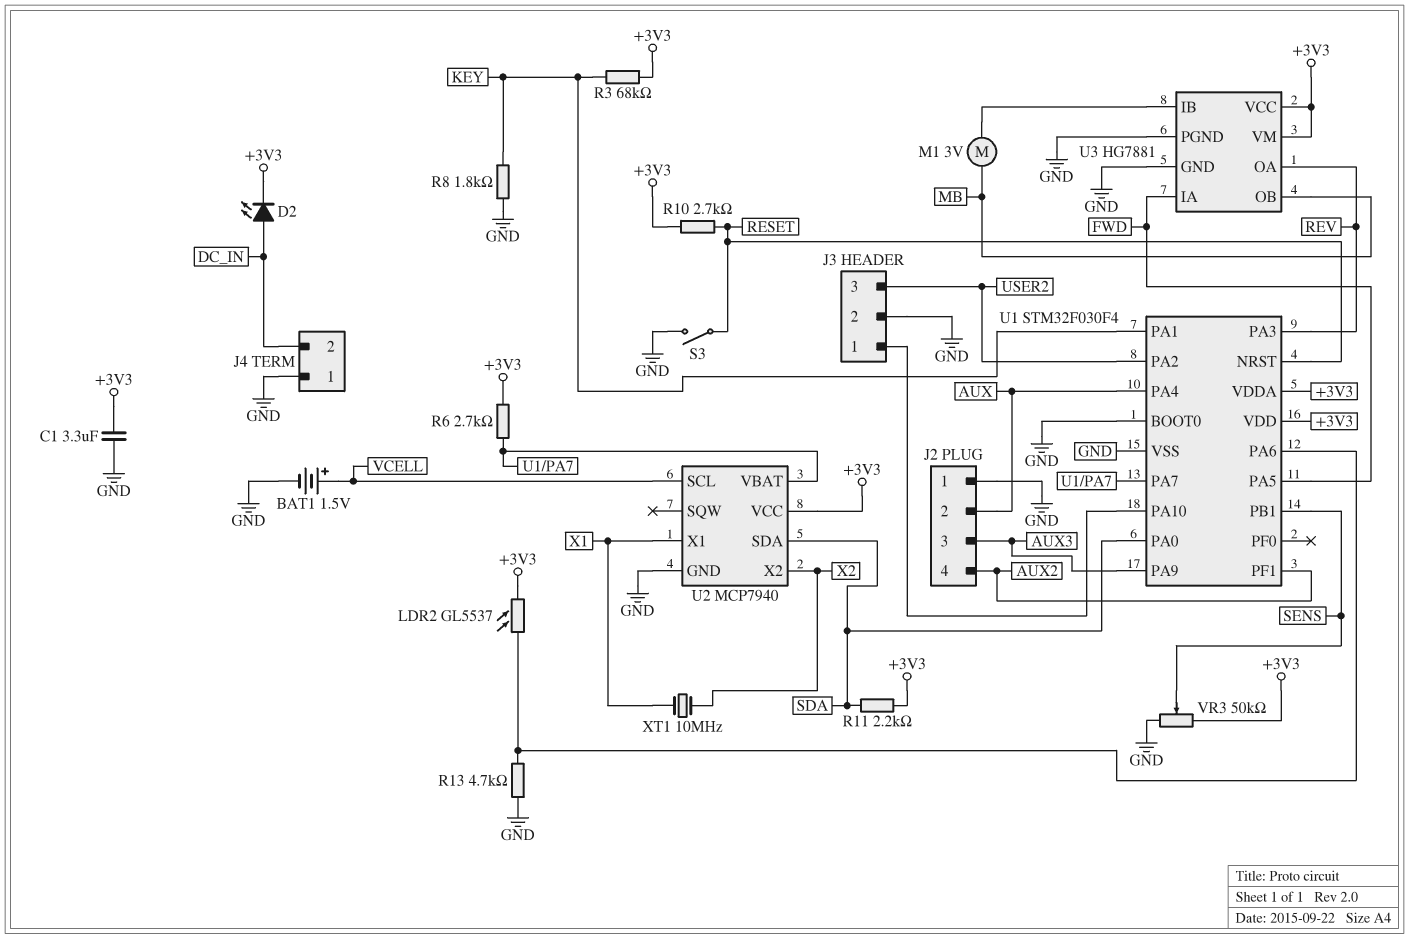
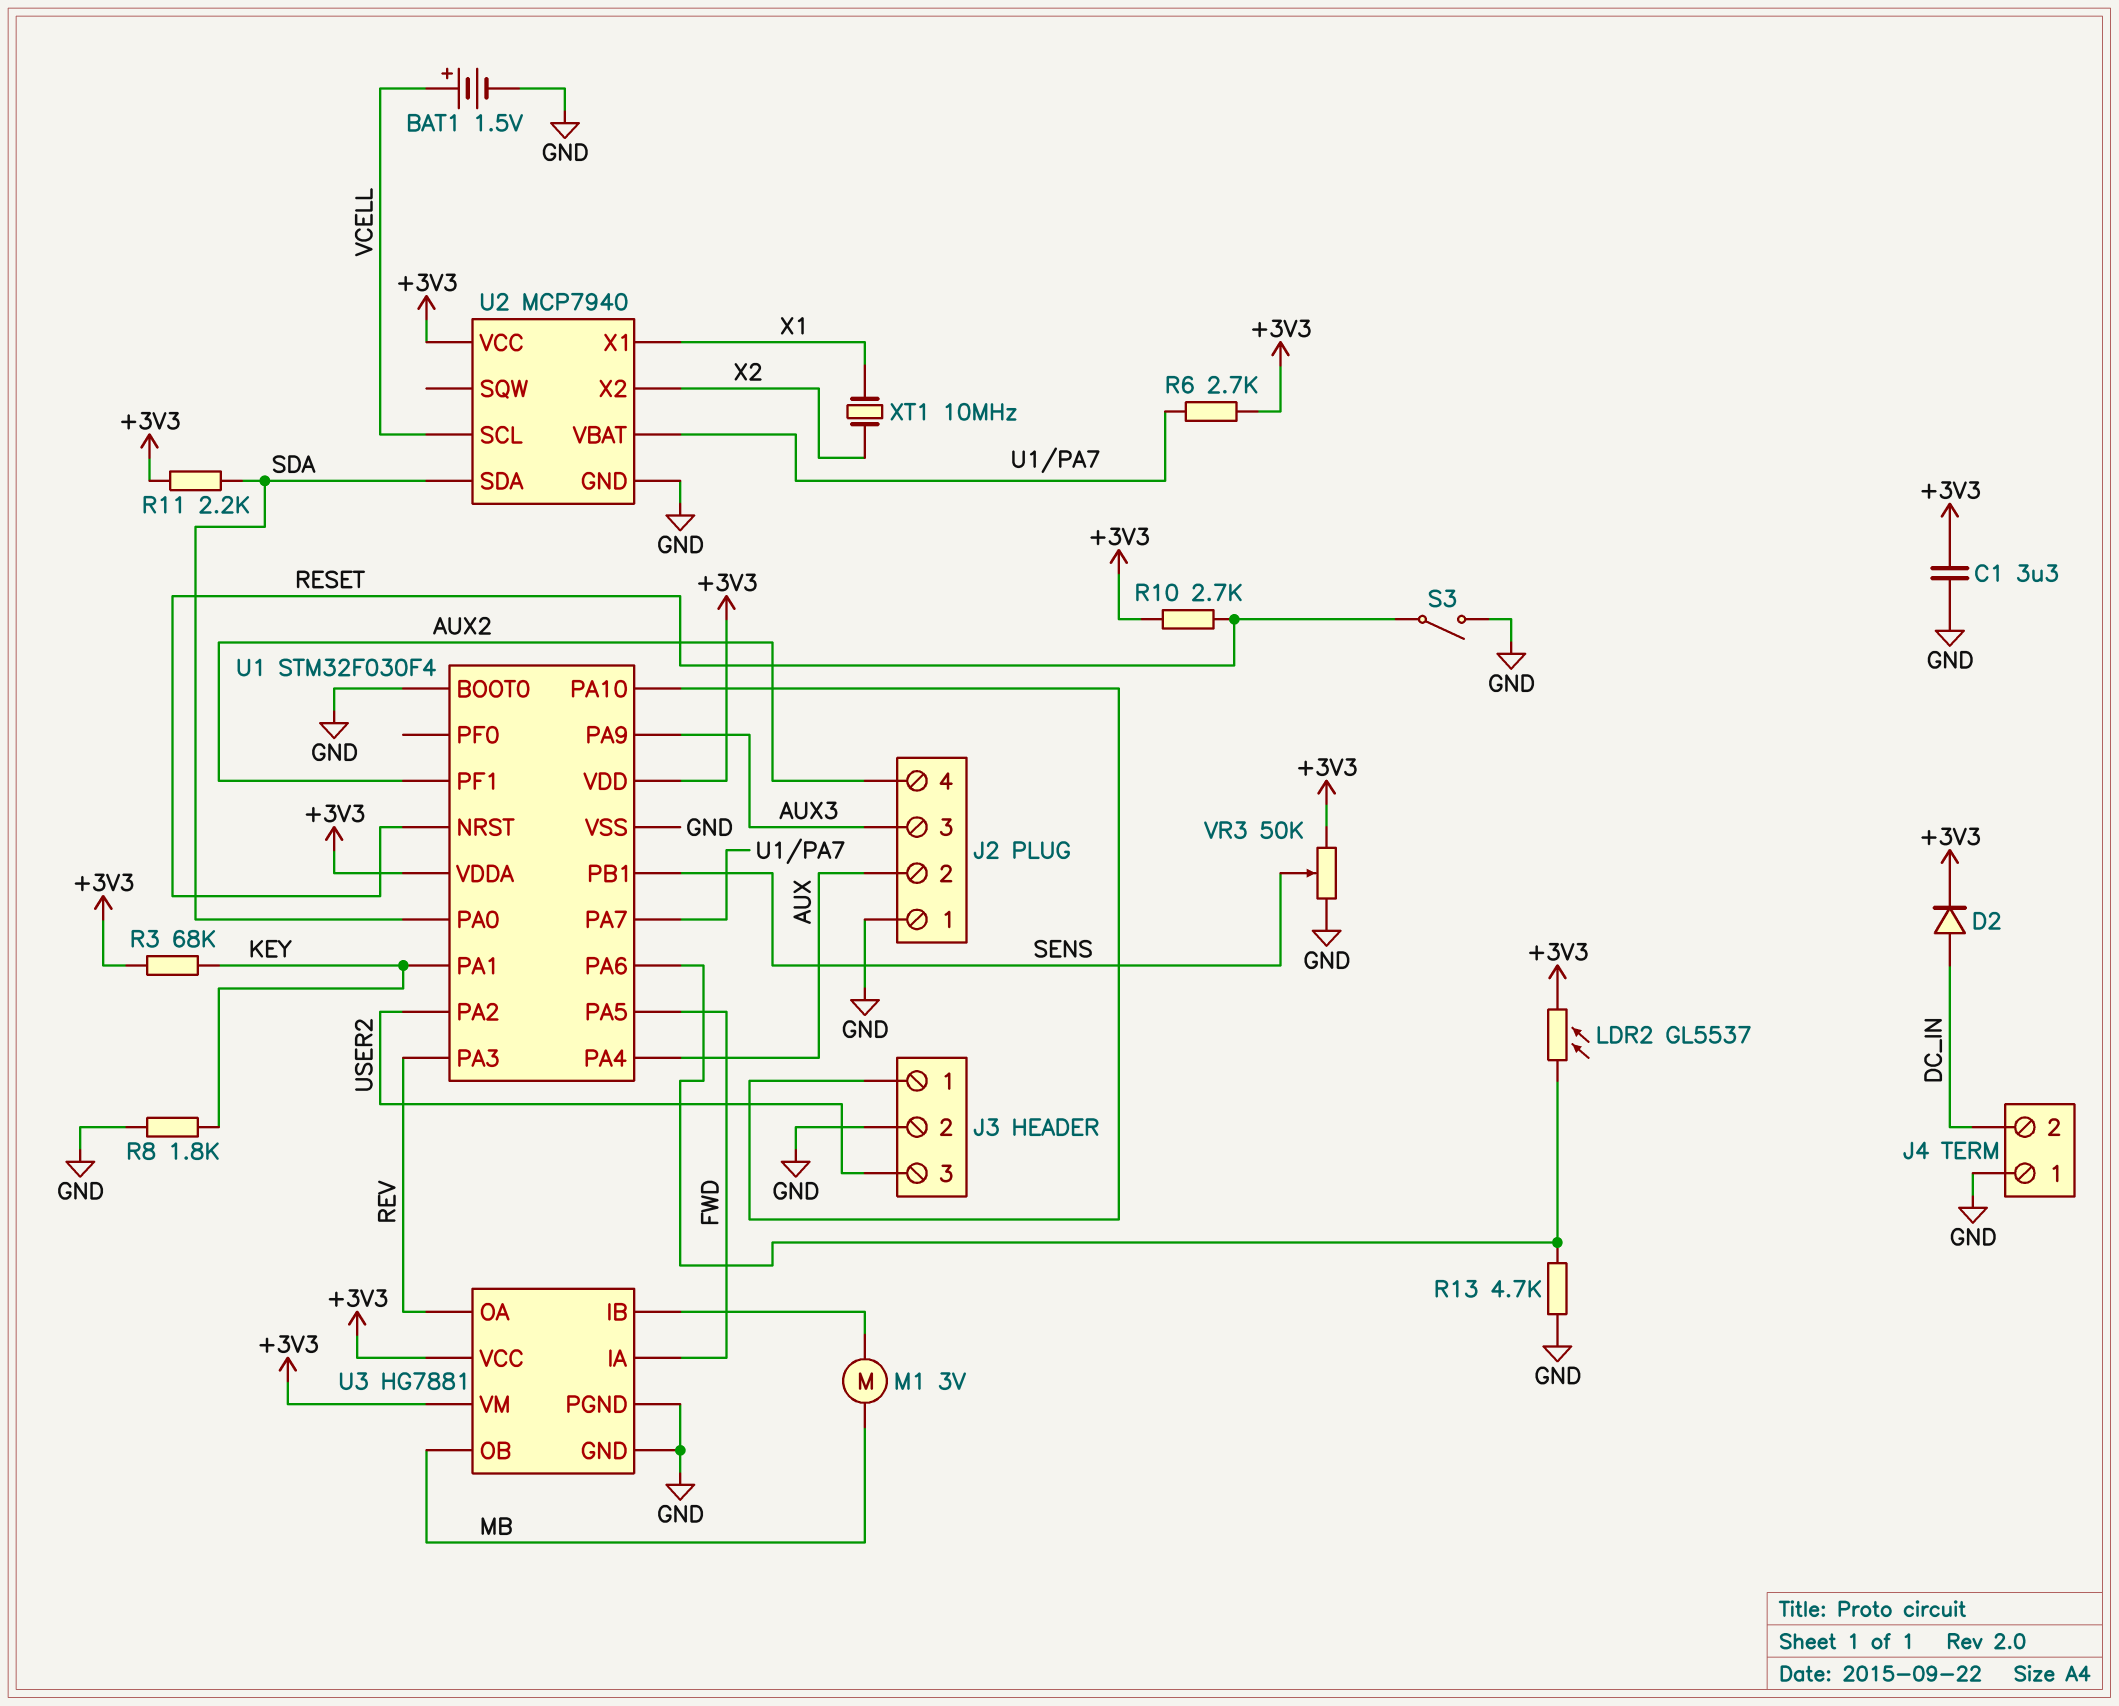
D2: LED (A DC_IN, K +3V3) -> diode (A DC_IN, K +3V3)

